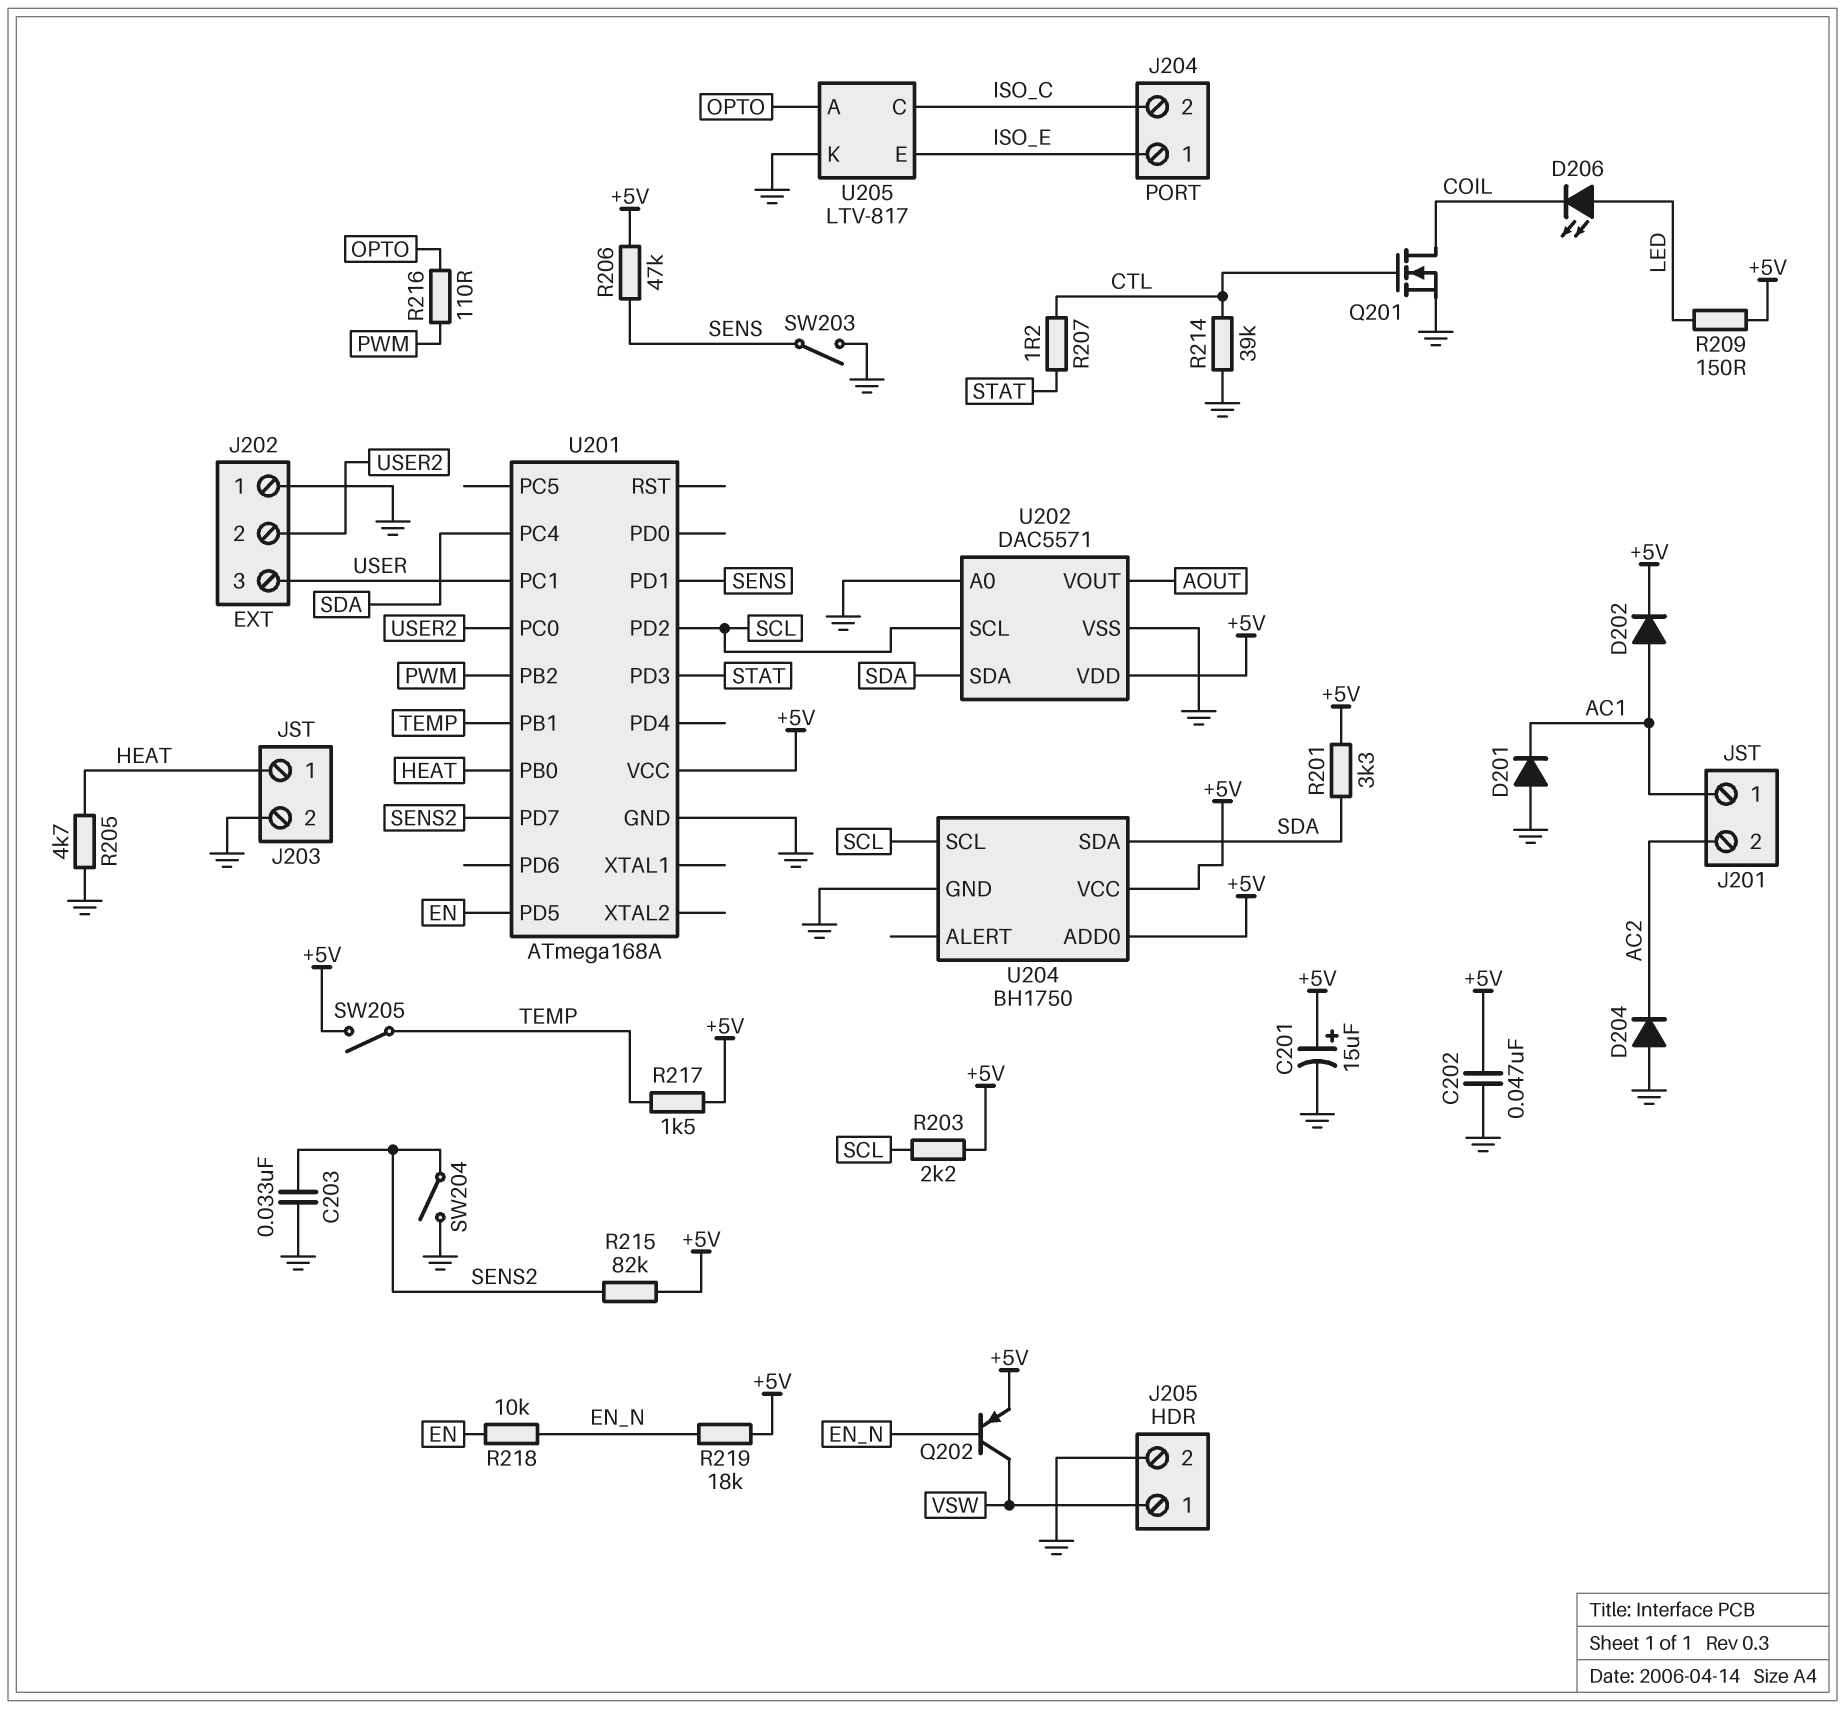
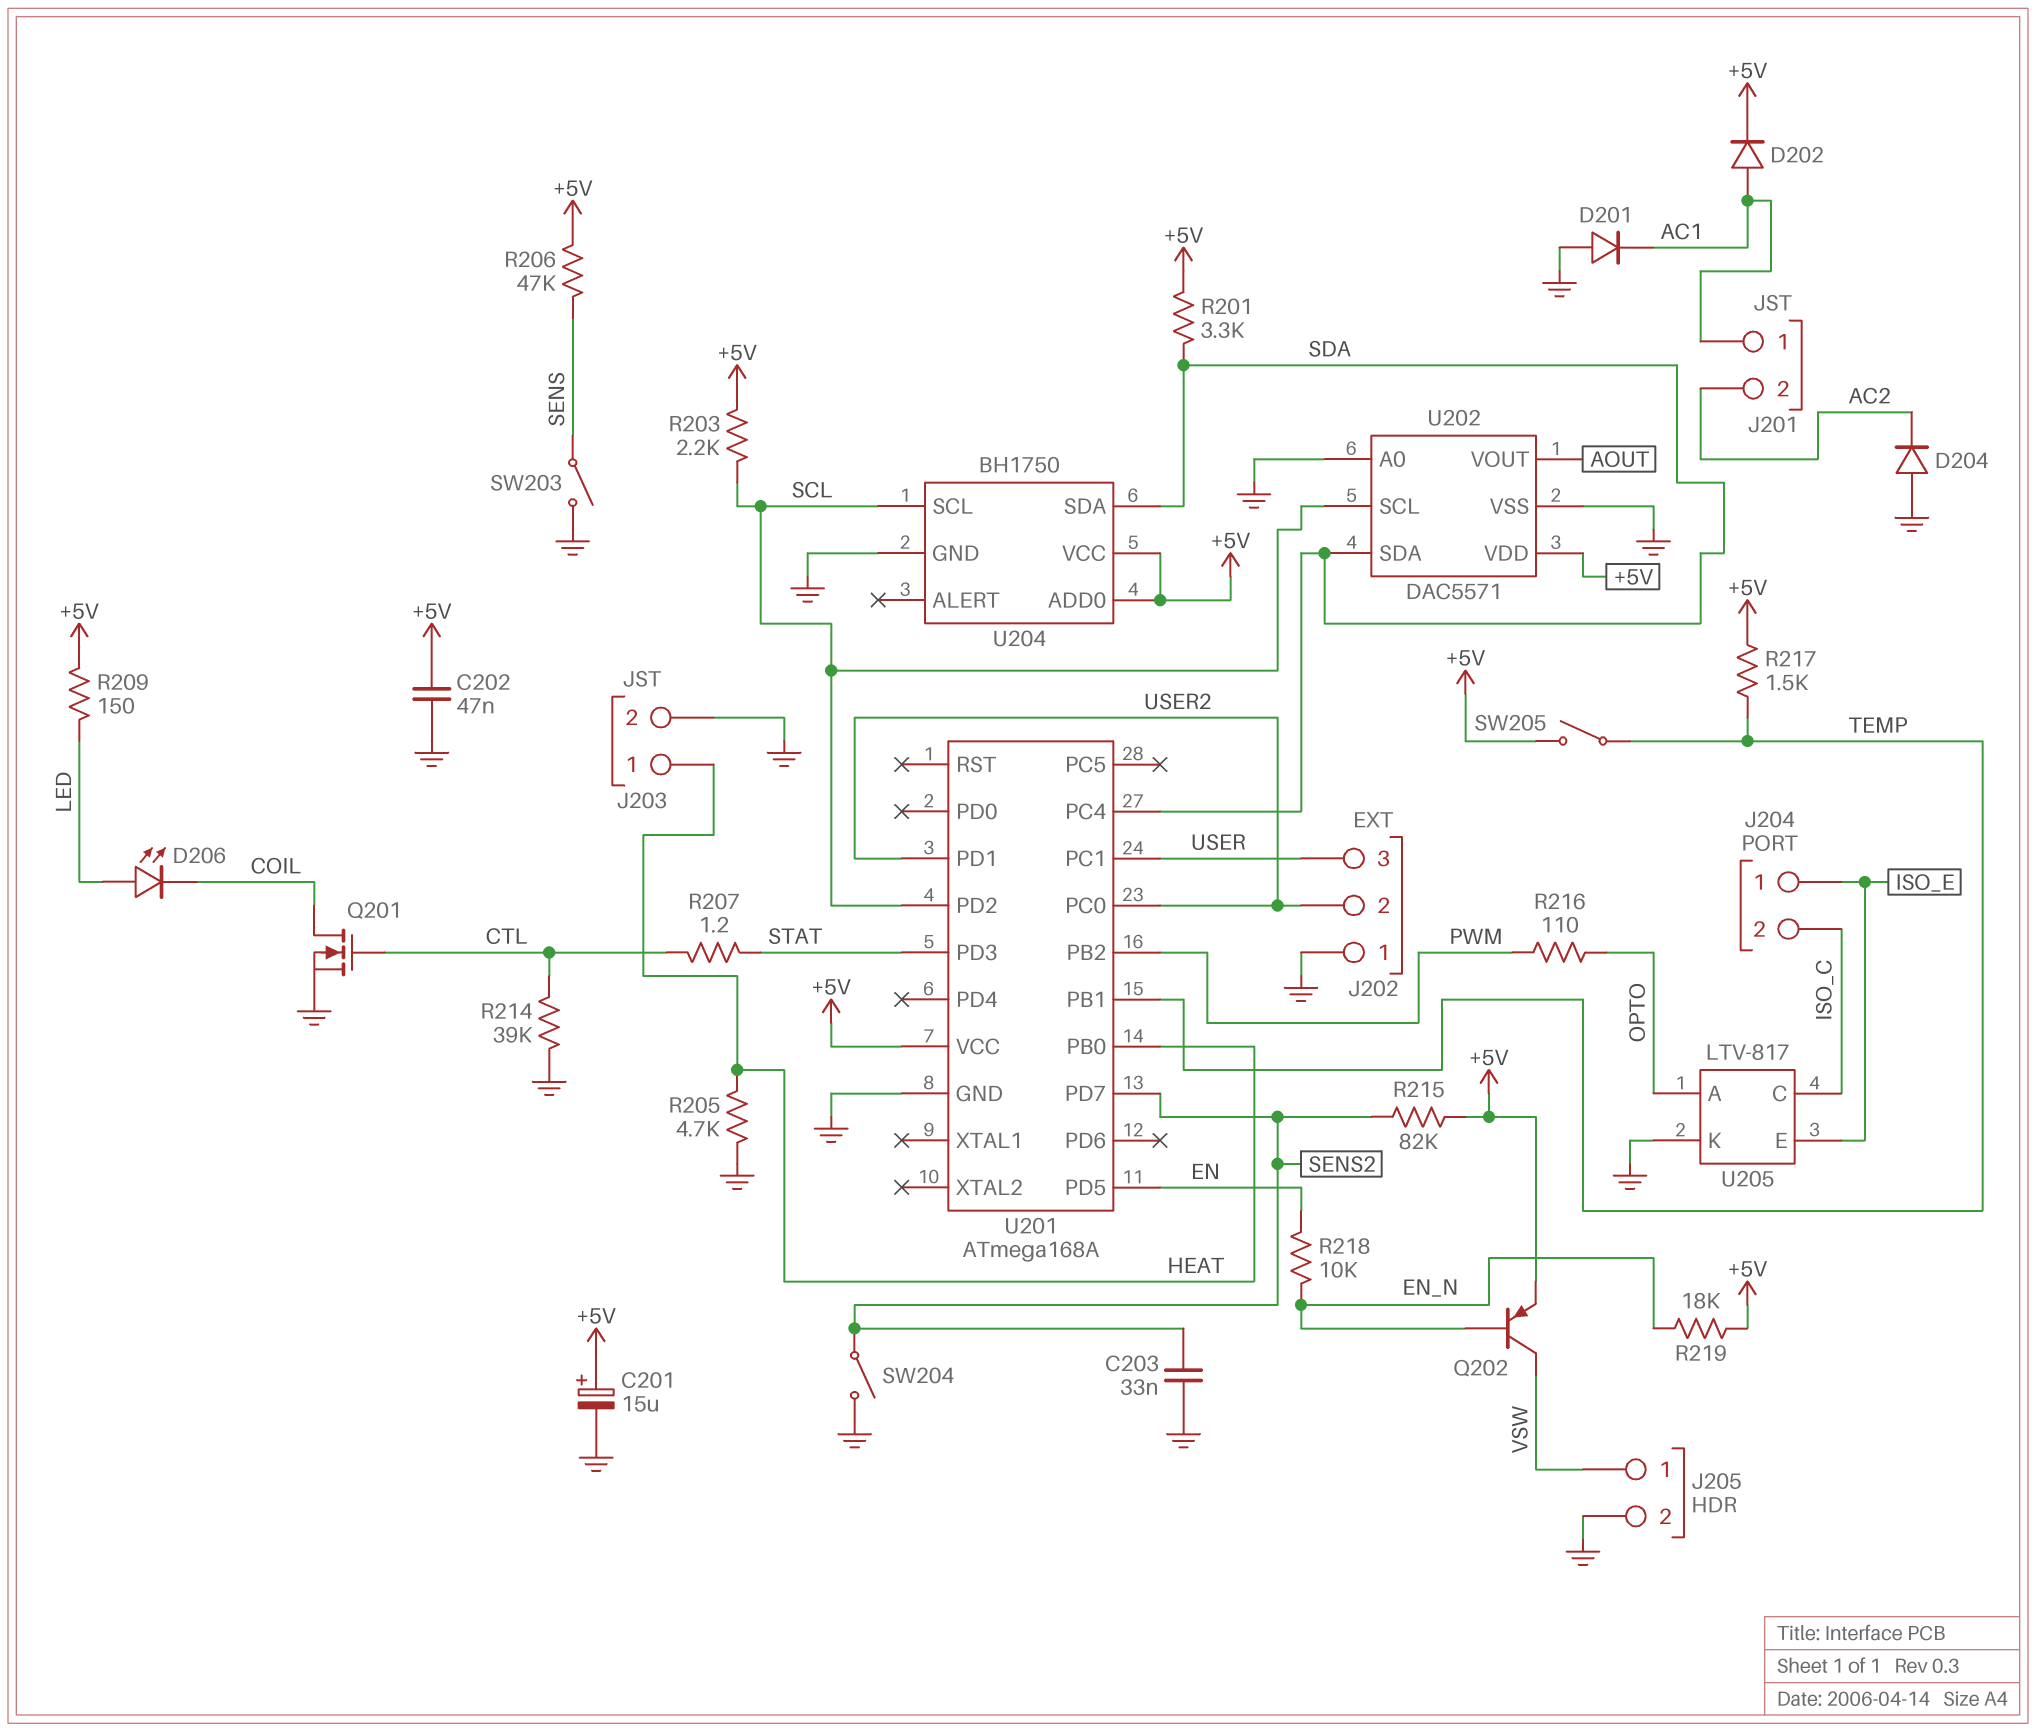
U201 pin PD1: SENS -> USER2

